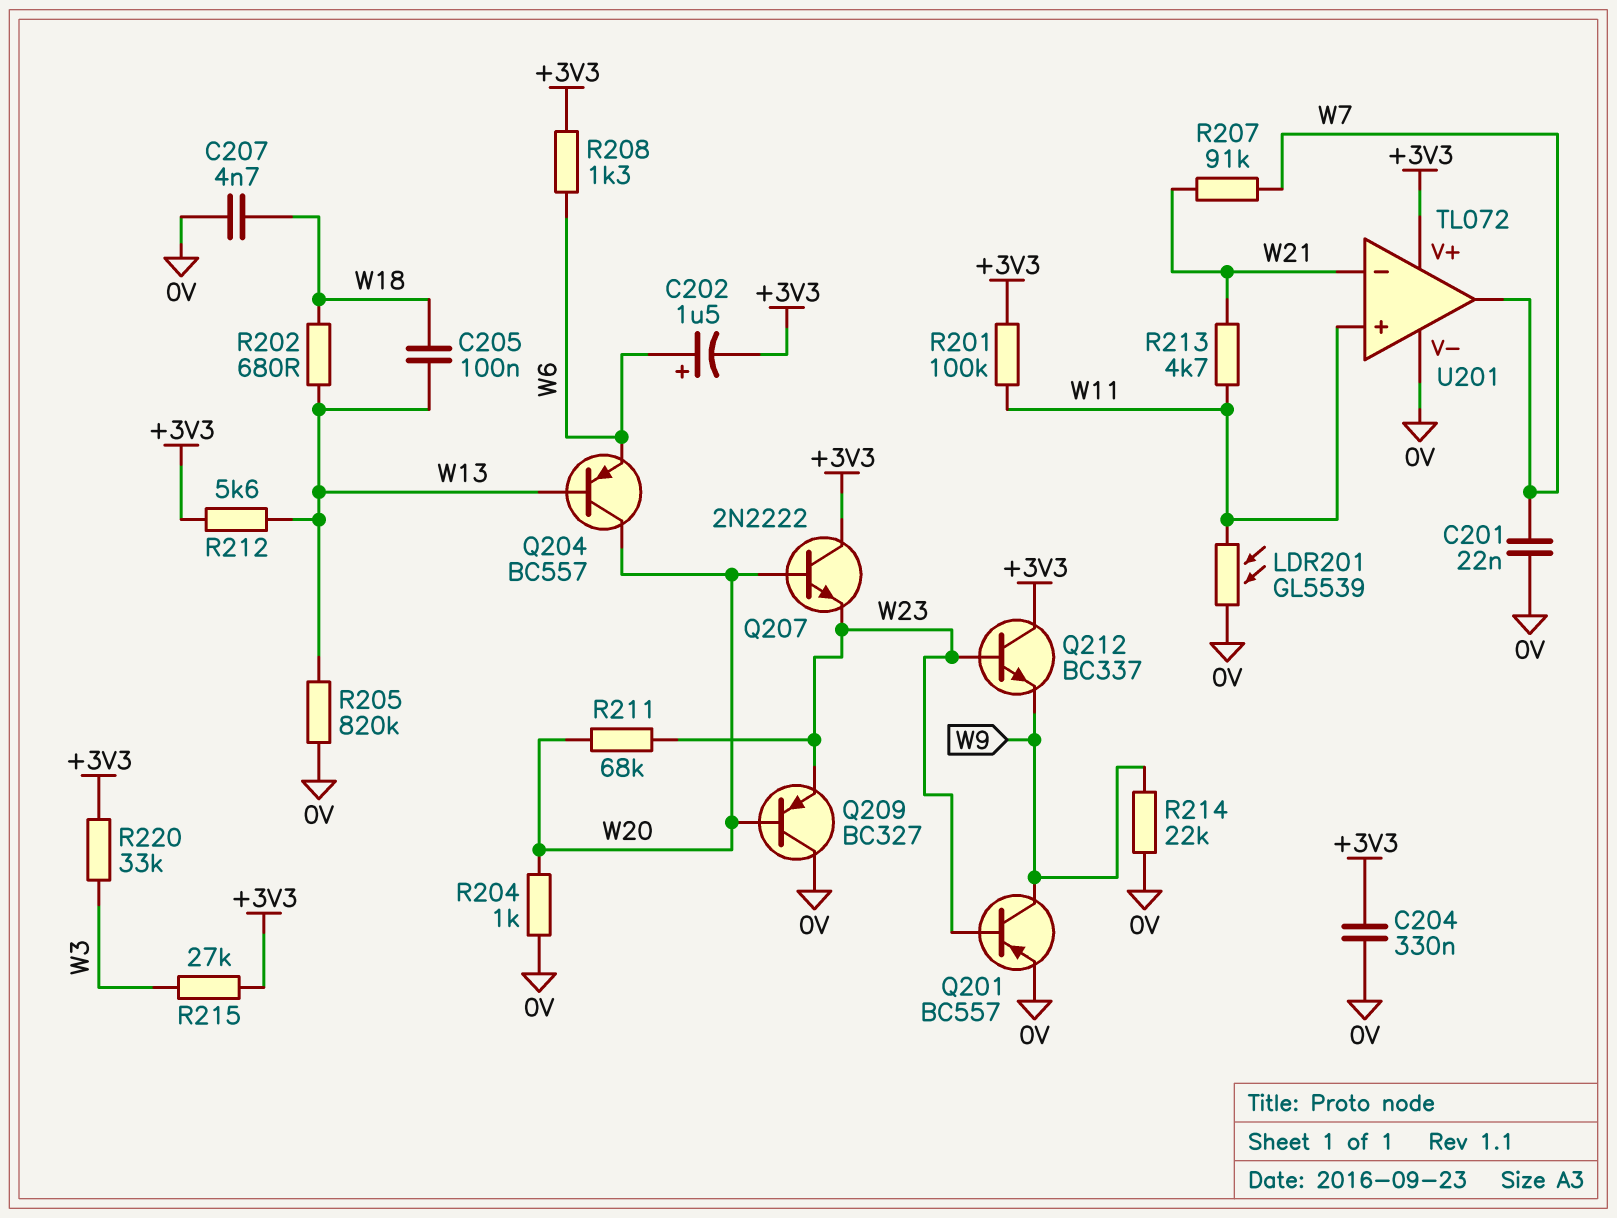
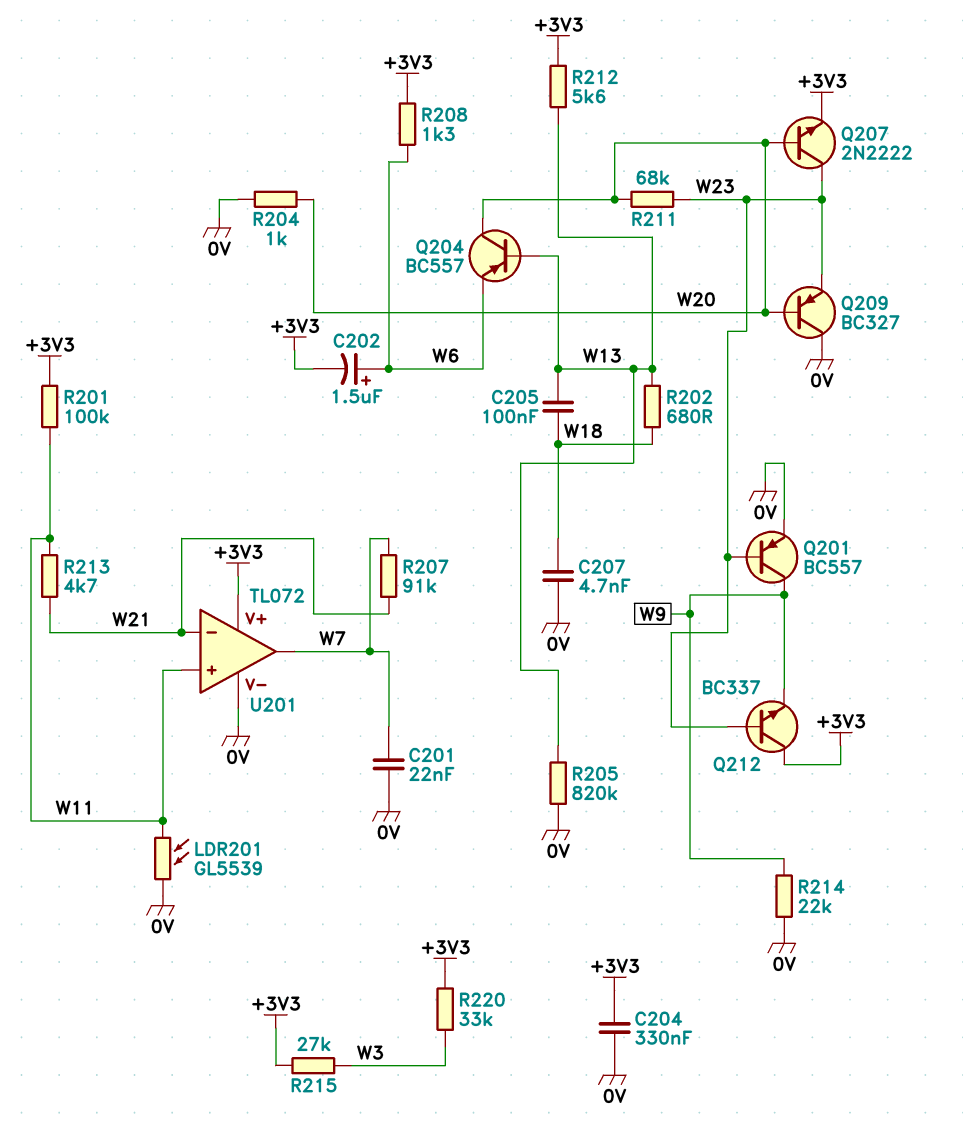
Q207: NPN 2N2222 (B W20, C +3V3, E W23) -> NPN 2N2222 (B W20, C W23, E +3V3)

